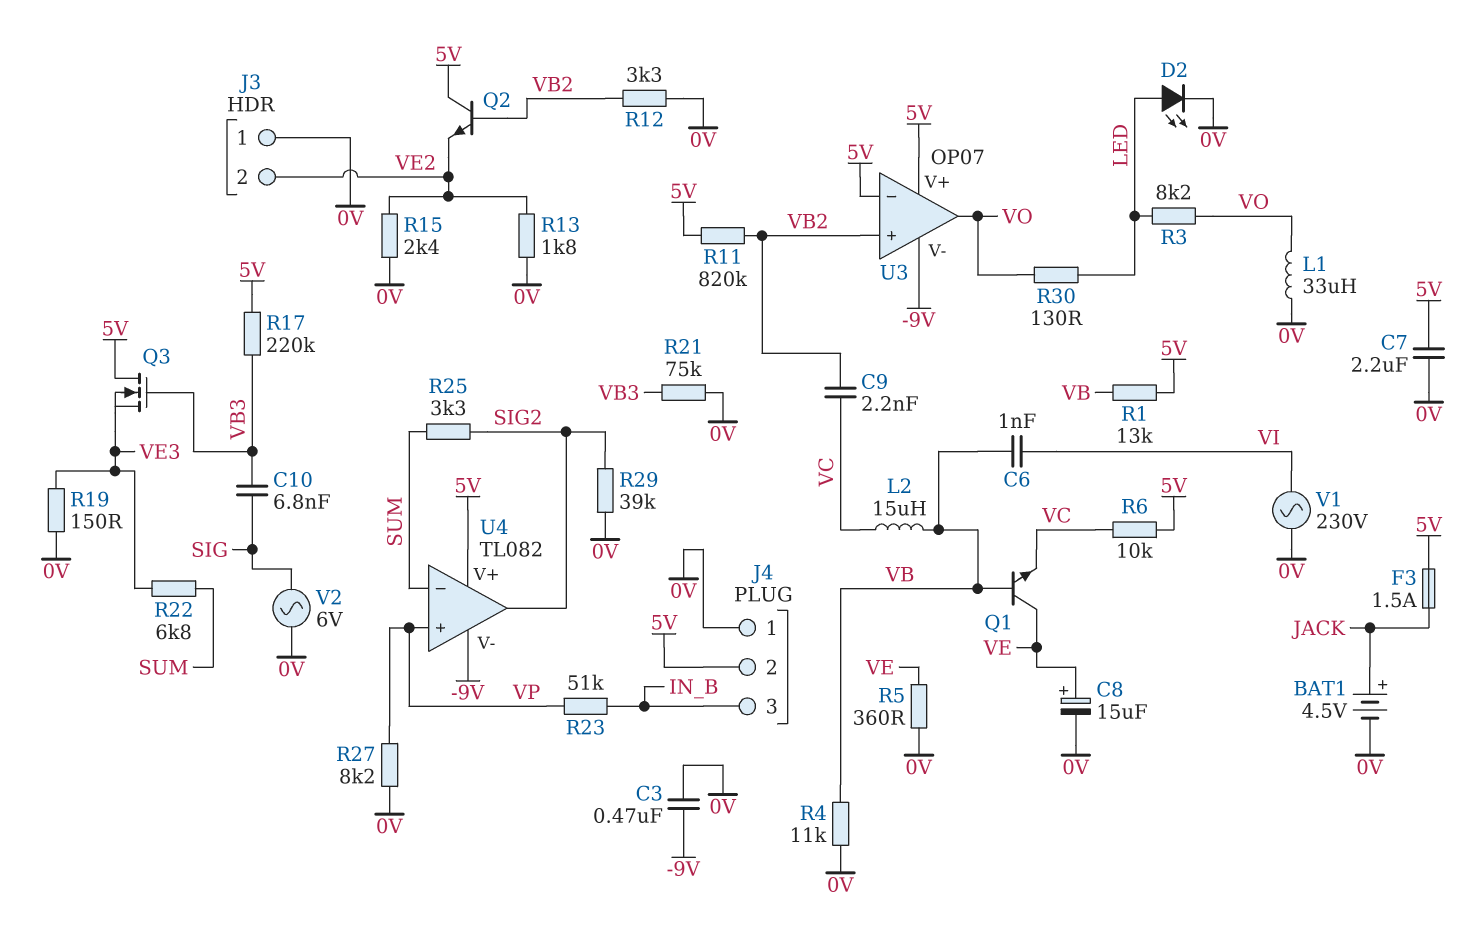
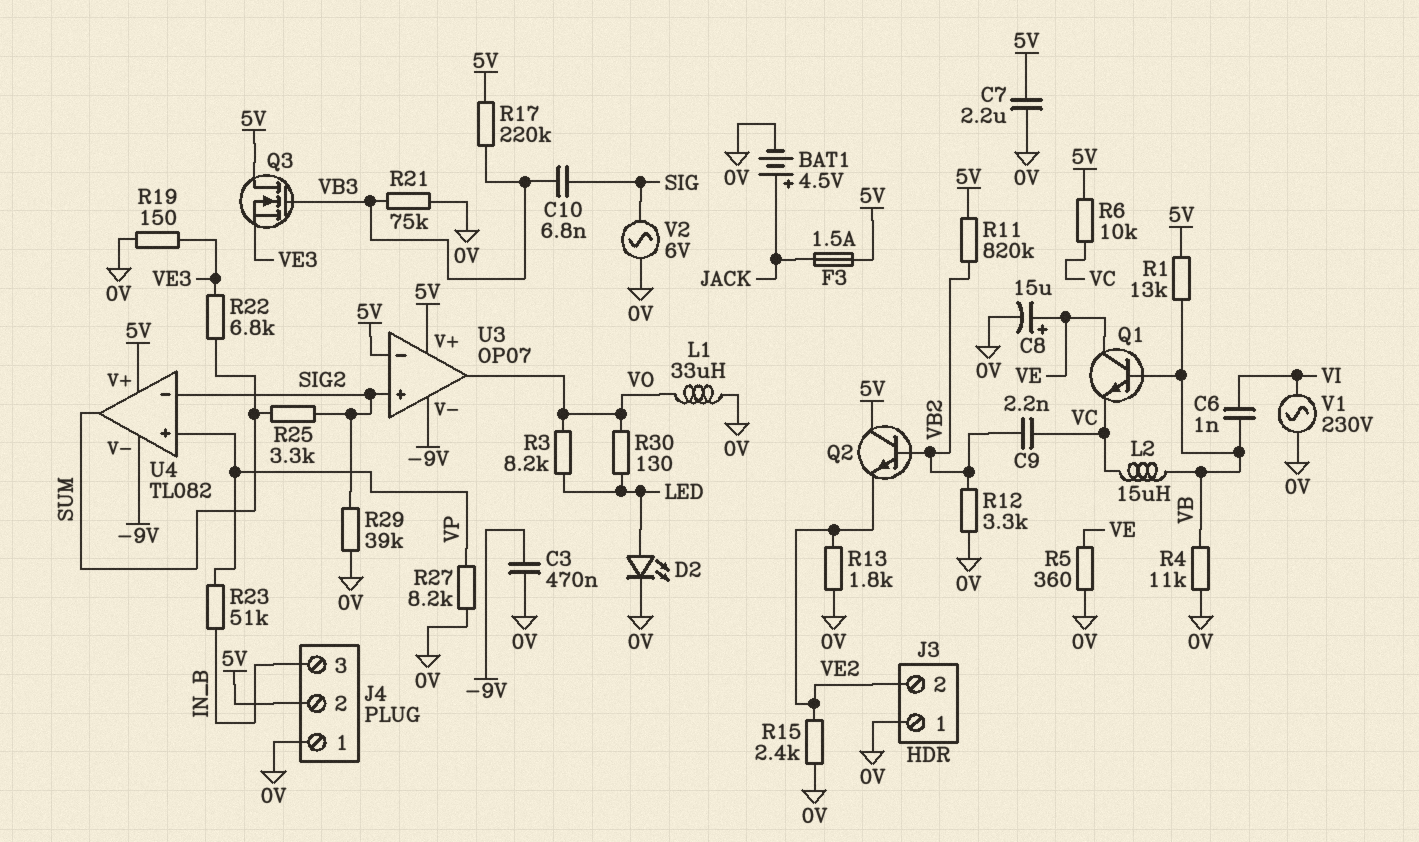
U3 pin in+: VB2 -> SIG2
U4 pin in-: SUM -> SIG2
U4 pin out: SIG2 -> SUM

